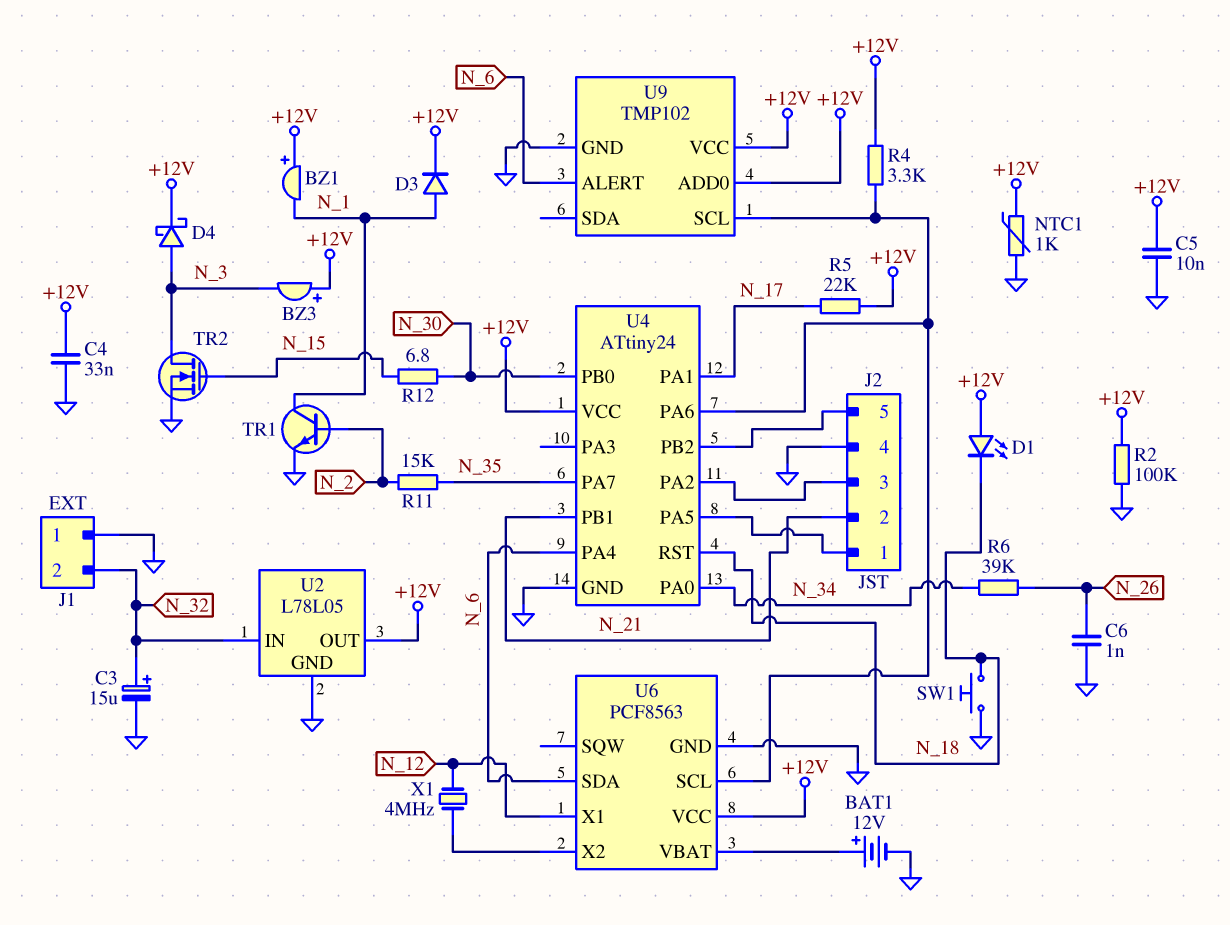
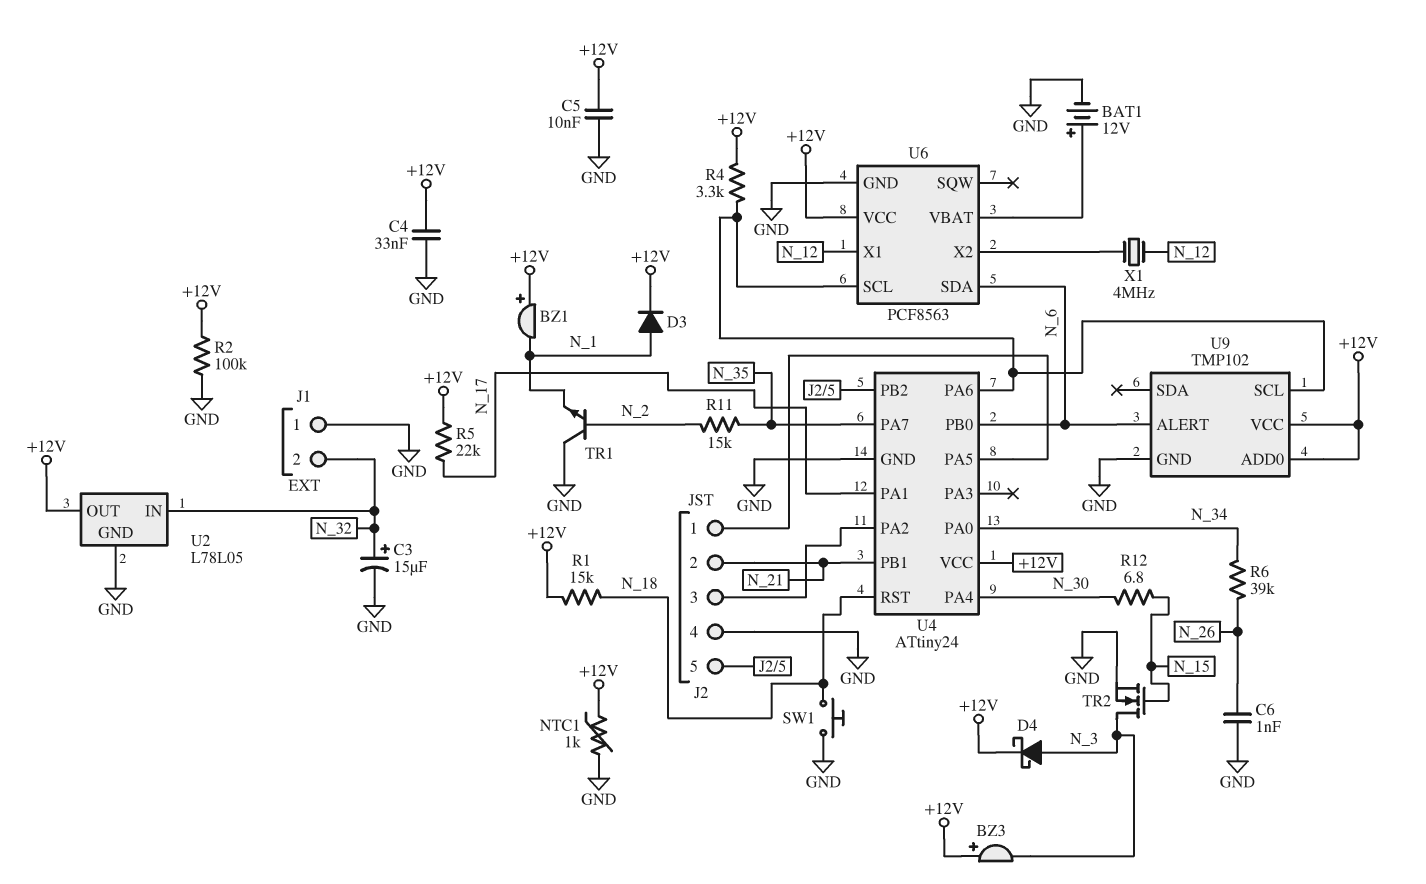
D1: LED (A +12V, K N_18) -> none
R1: none -> 15k (+12V, N_18)
TR1: NPN (B N_2, C N_1, E GND) -> NPN (B N_2, C GND, E N_1)
U4 pin PA4: N_6 -> N_30
U4 pin PB0: N_30 -> N_6

